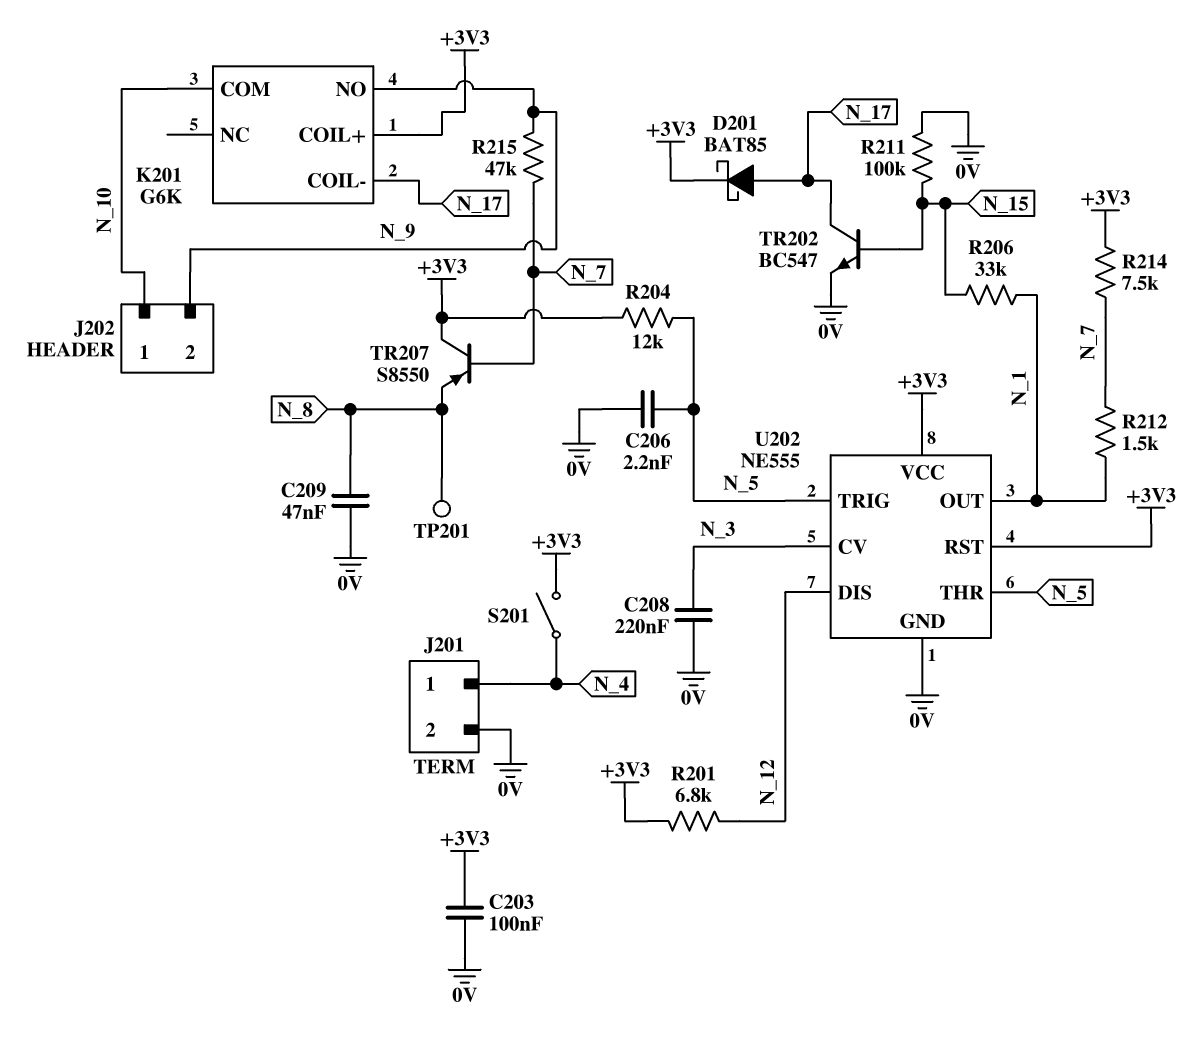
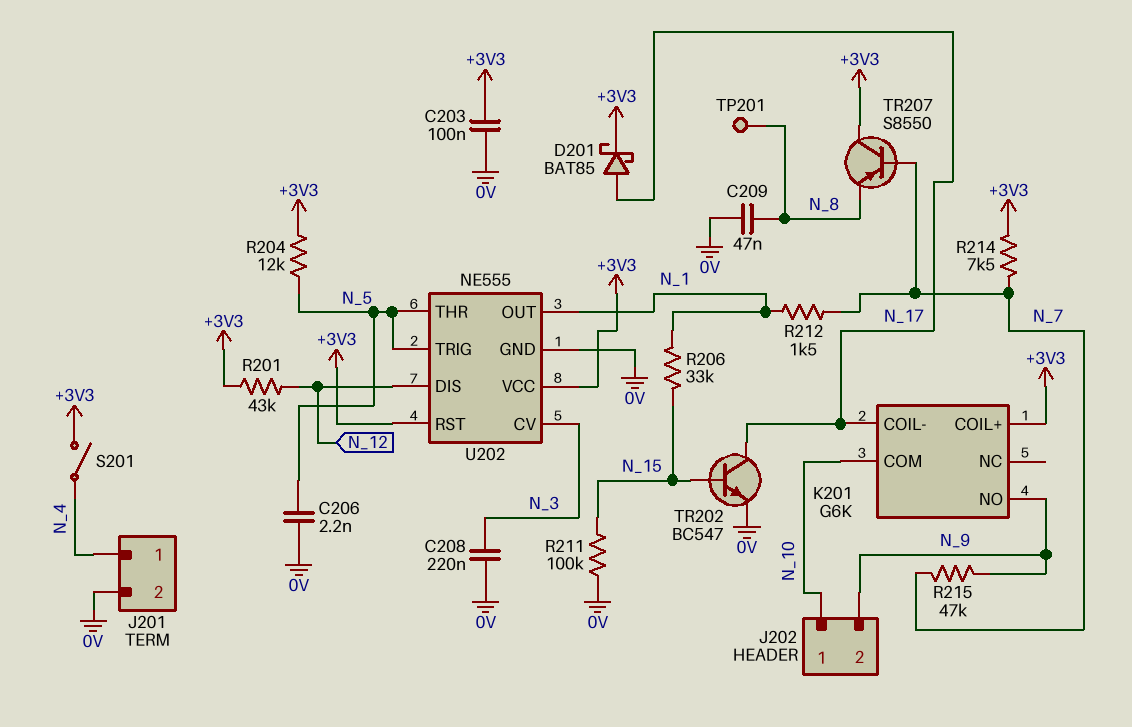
R201: 6.8k (+3V3, N_12) -> 43k (+3V3, N_12)

